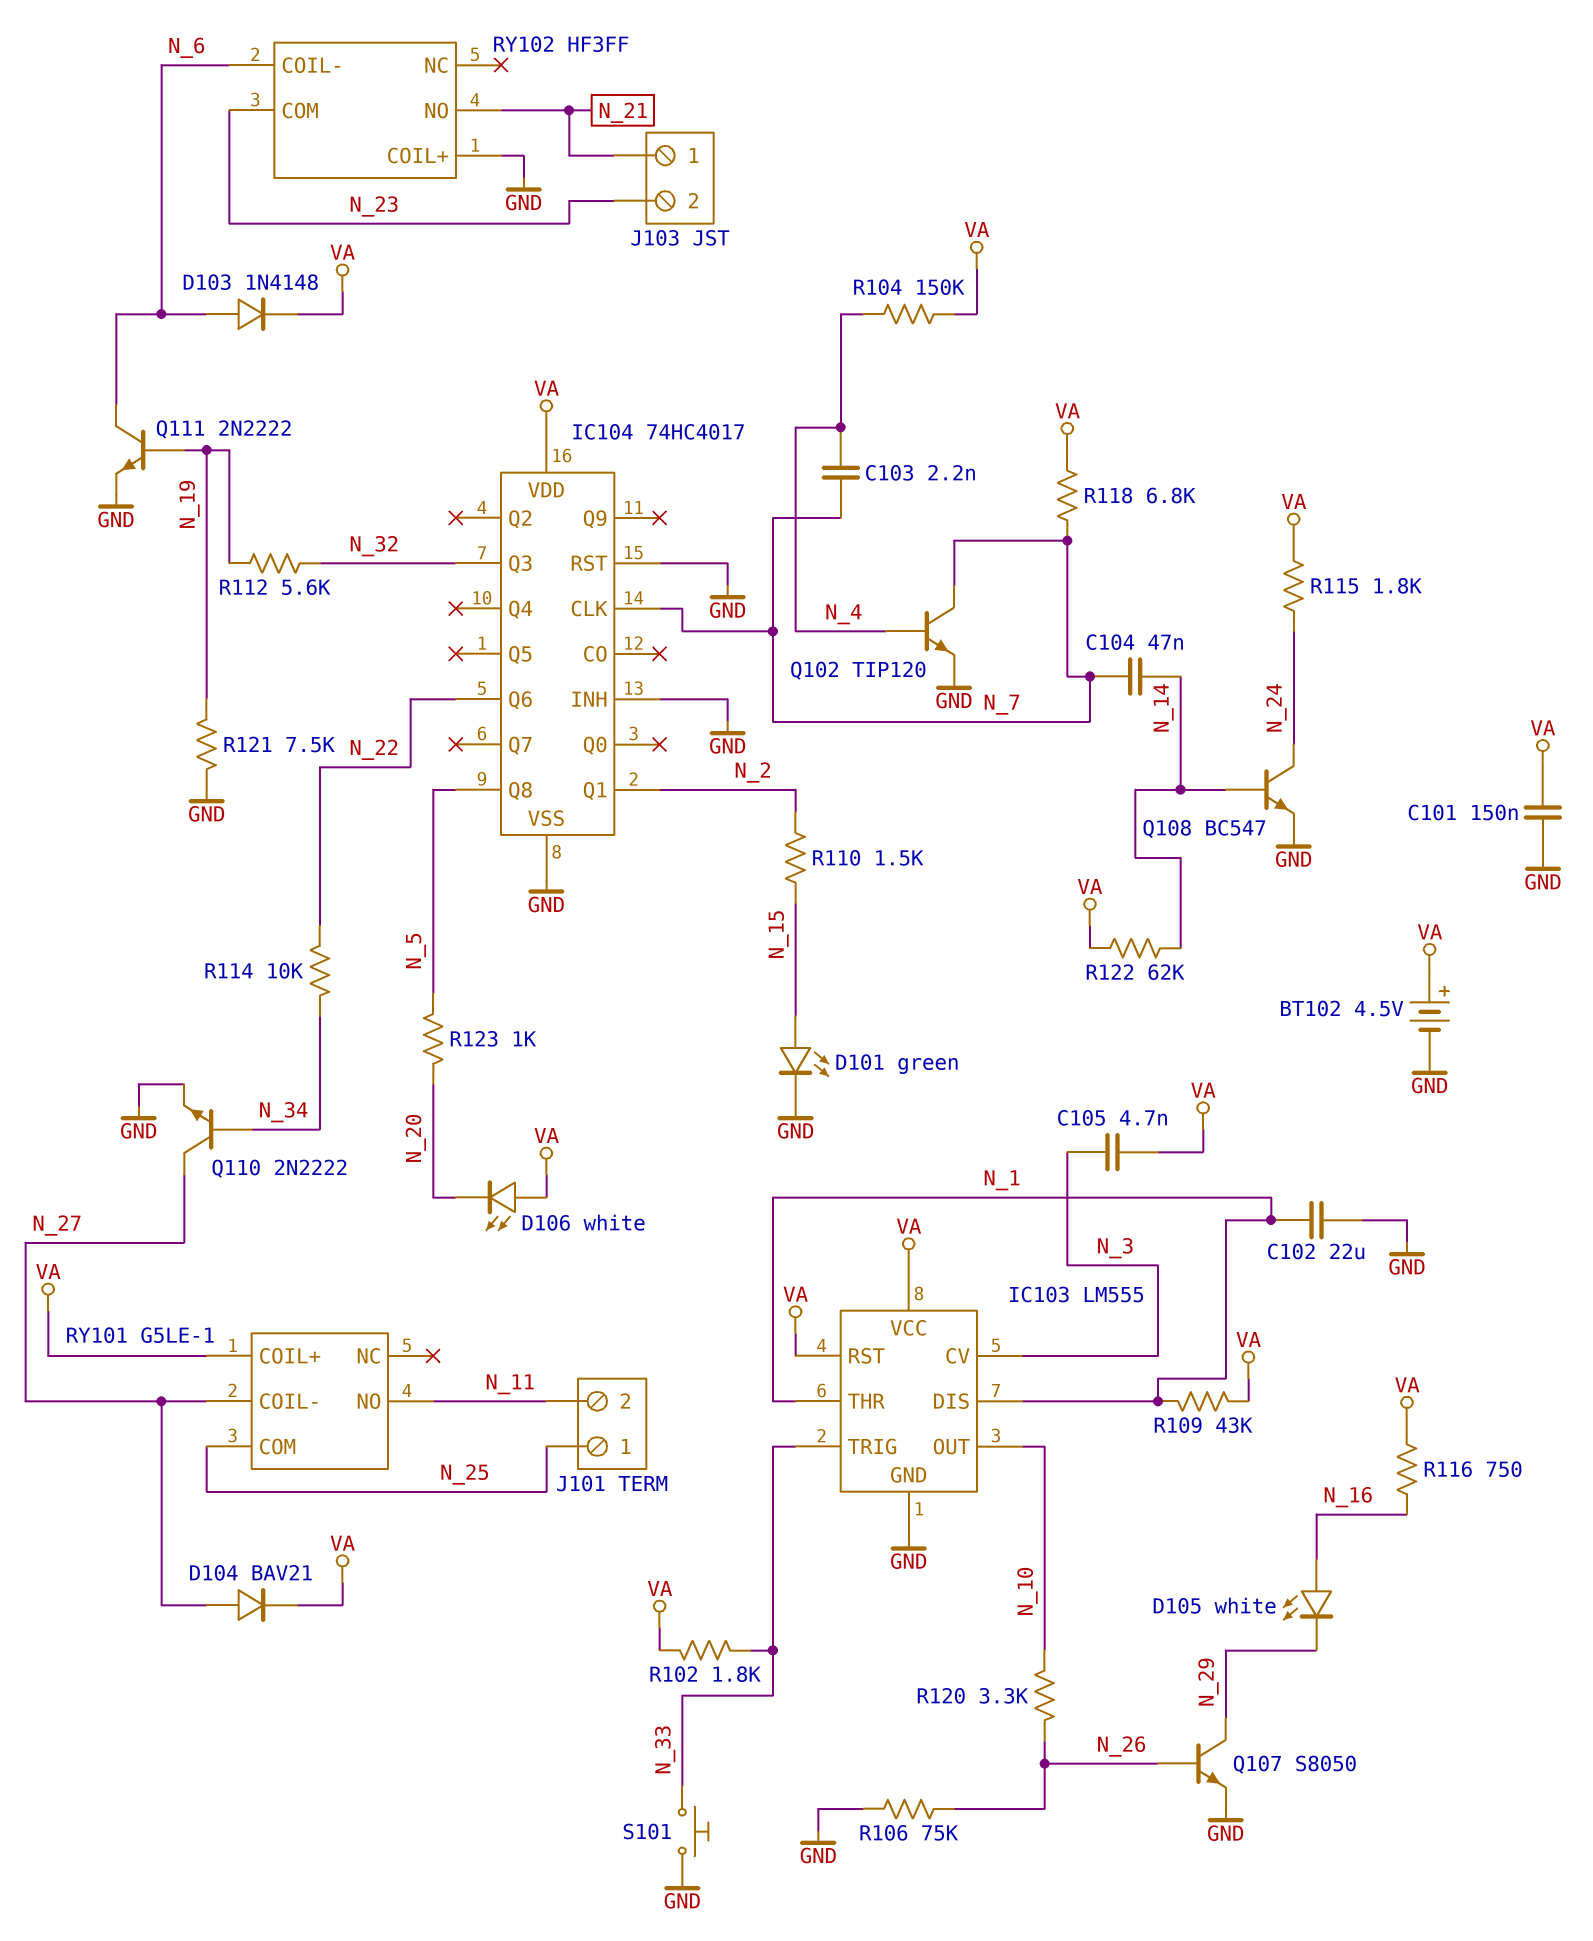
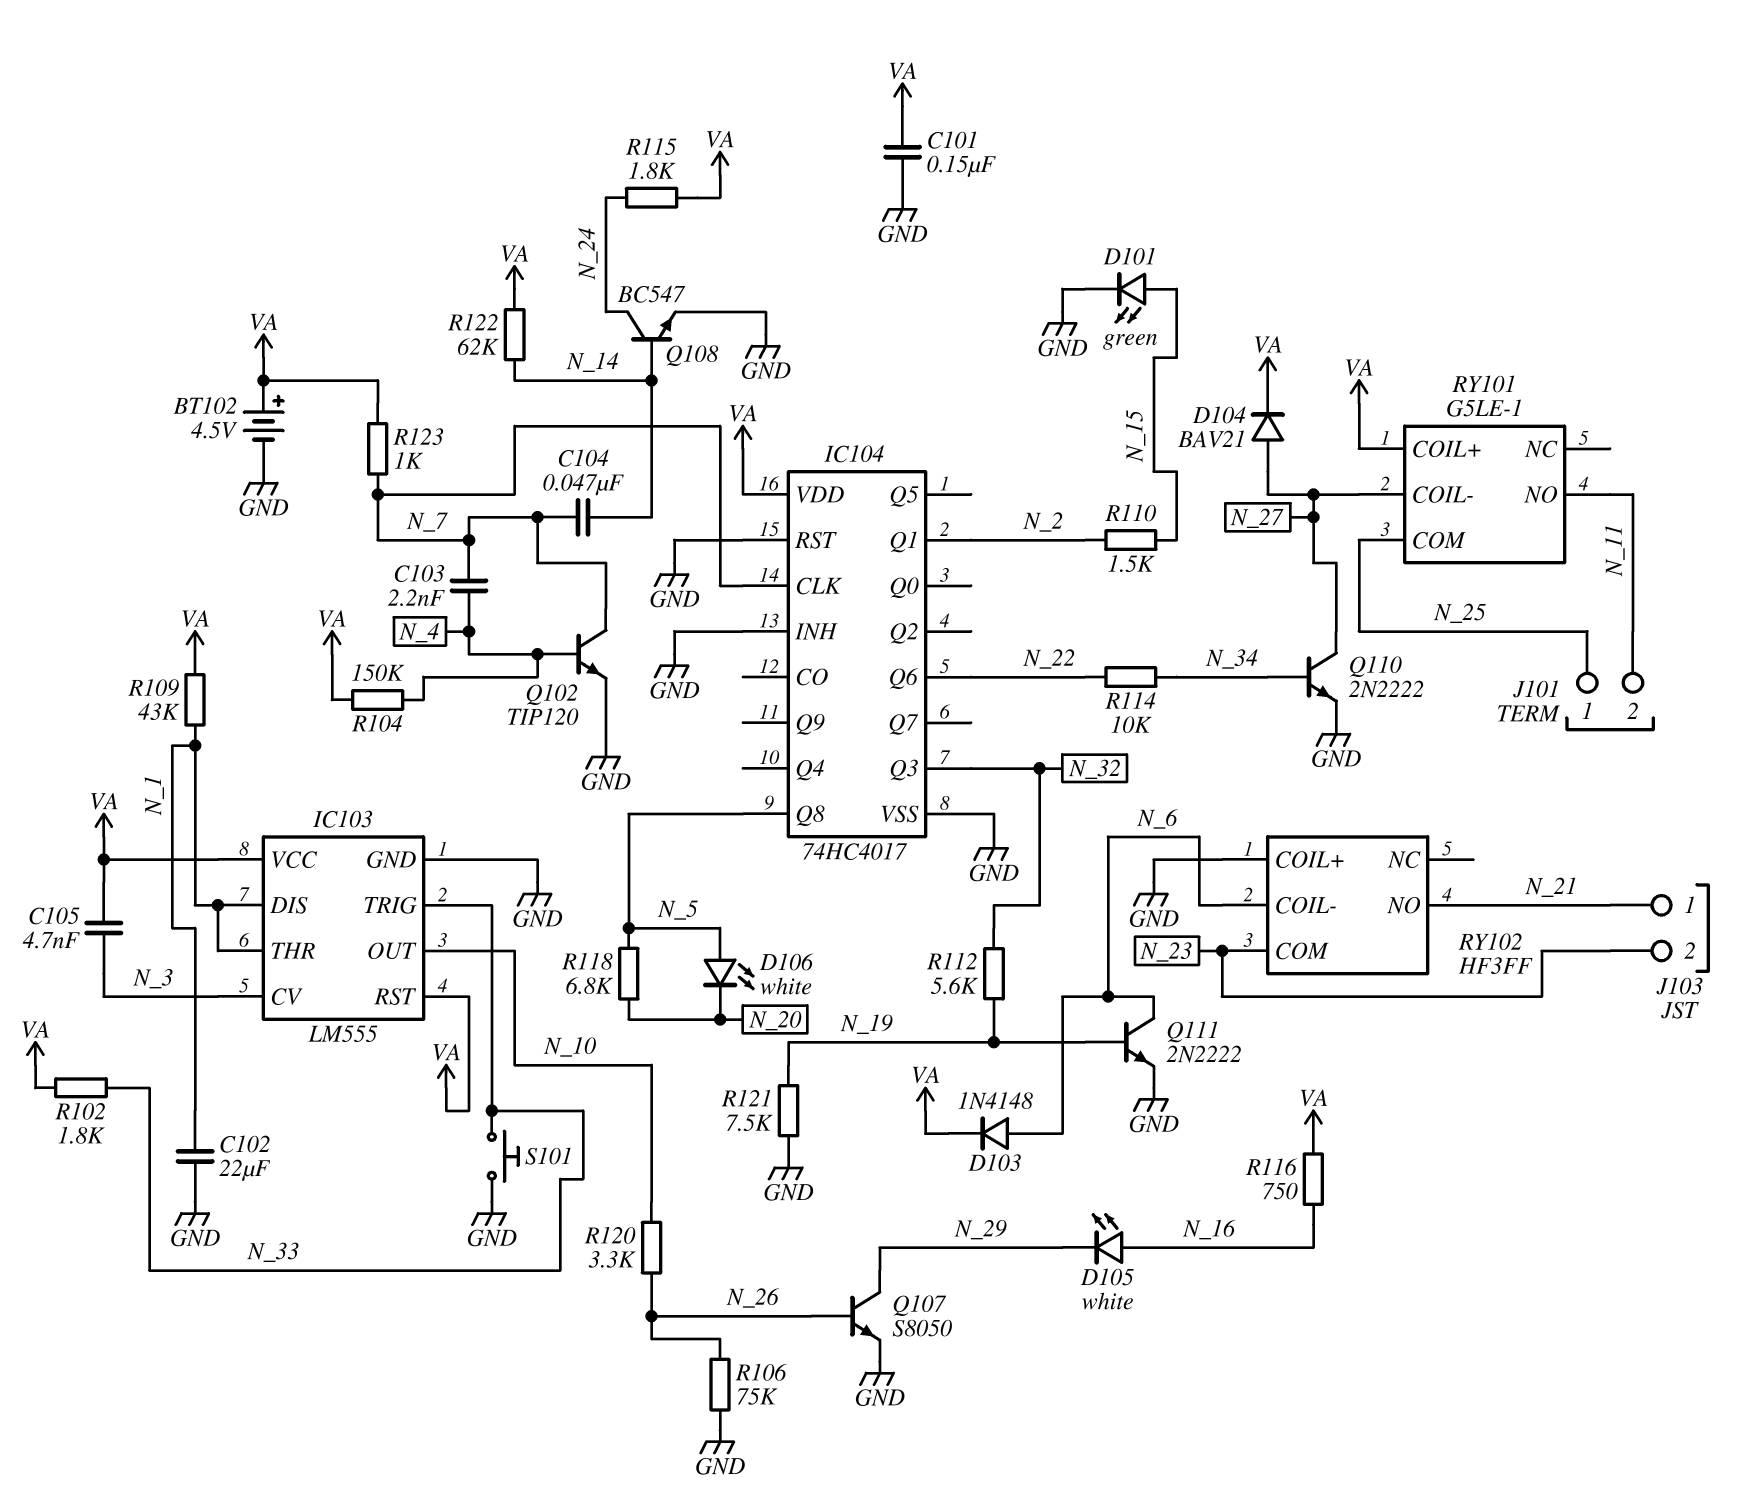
D106: LED white (A VA, K N_20) -> LED white (A N_5, K N_20)
R118: 6.8k (N_7, VA) -> 6.8k (N_5, N_20)
R123: 1k (N_5, N_20) -> 1k (N_7, VA)

